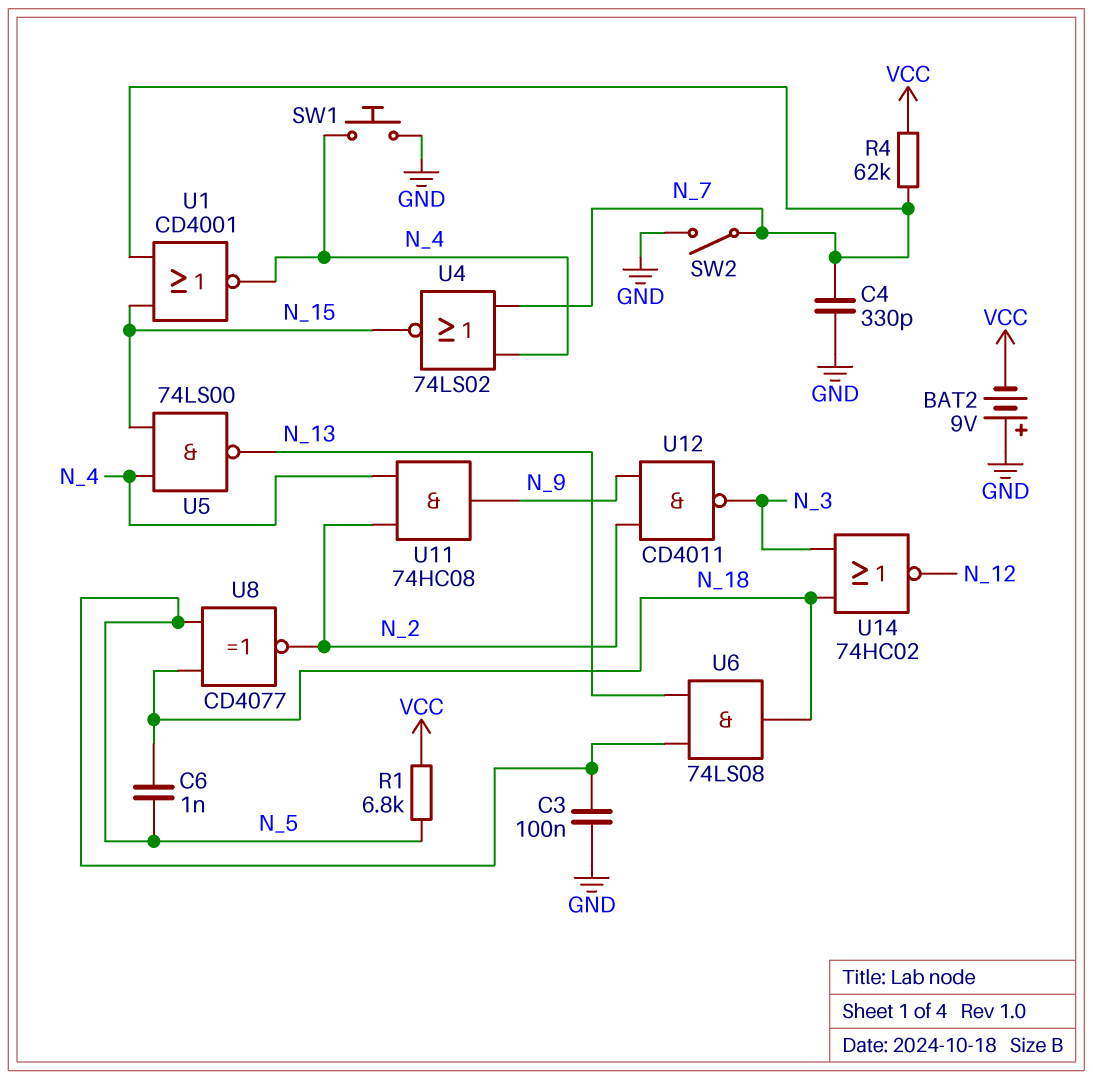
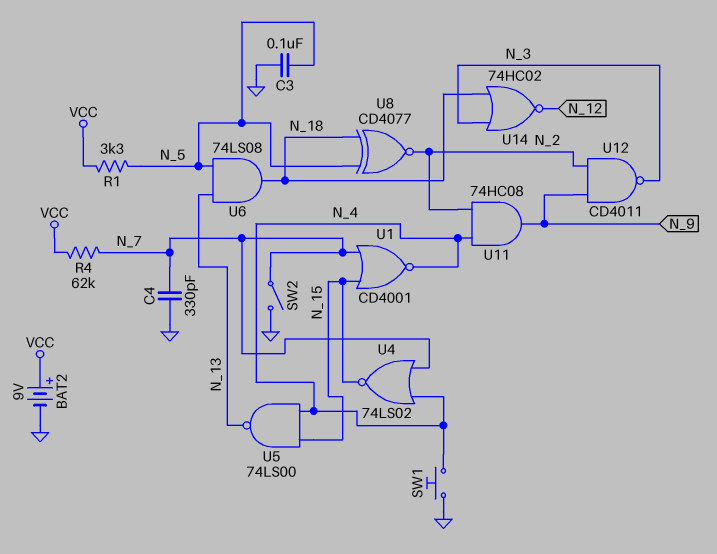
BAT2: 9V (plus GND, minus VCC) -> 9V (plus VCC, minus GND)
C6: 1nF (N_5, N_18) -> none
R1: 6.8k (N_5, VCC) -> 3.3k (N_5, VCC)

